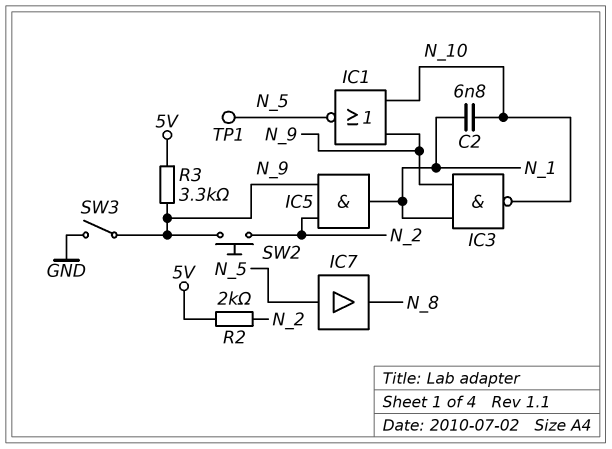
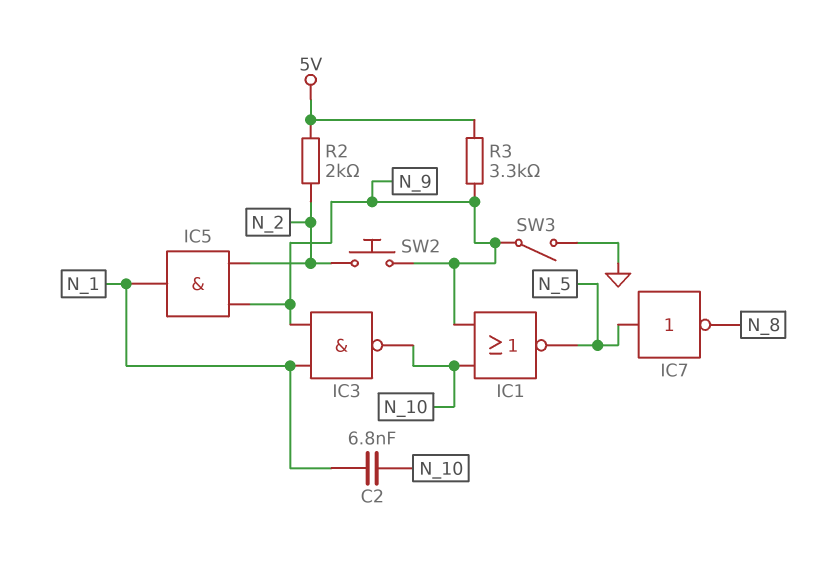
IC7: buffer (in N_5, out N_8) -> NOT (in N_5, out N_8)
TP1: test point (N_5) -> none

